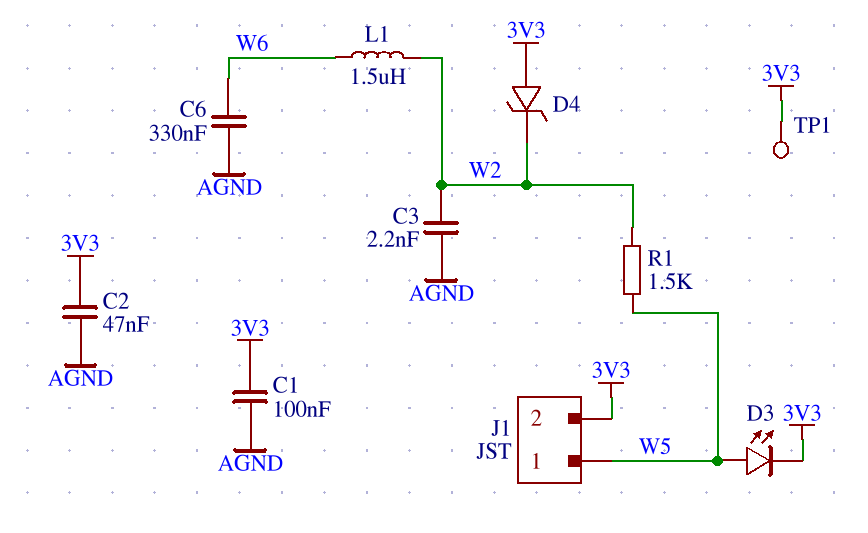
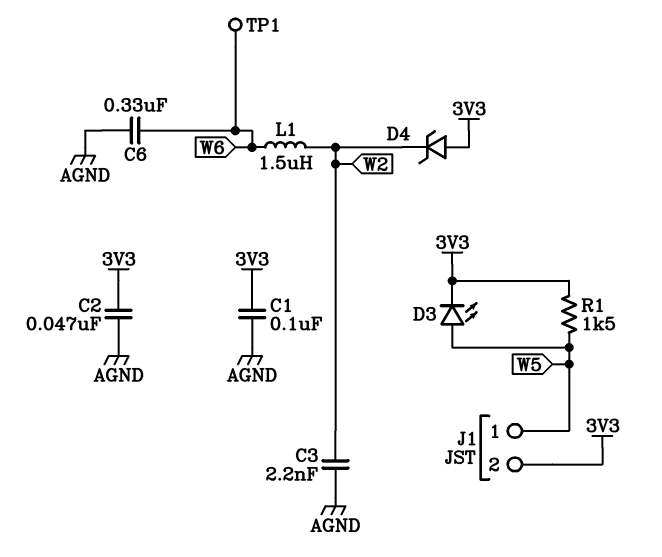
R1: 1.5k (W2, W5) -> 1.5k (3V3, W5)
TP1: test point (3V3) -> test point (W6)

